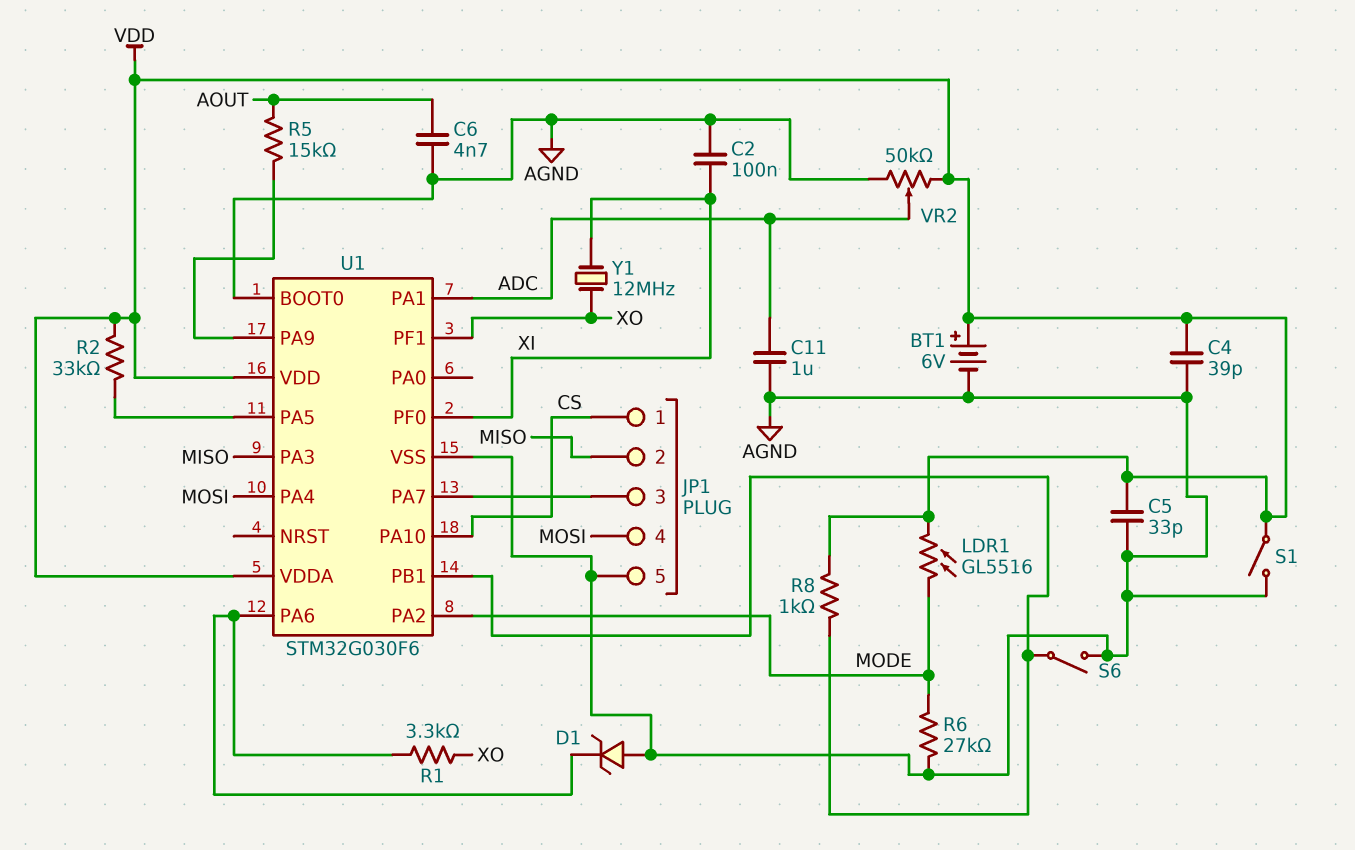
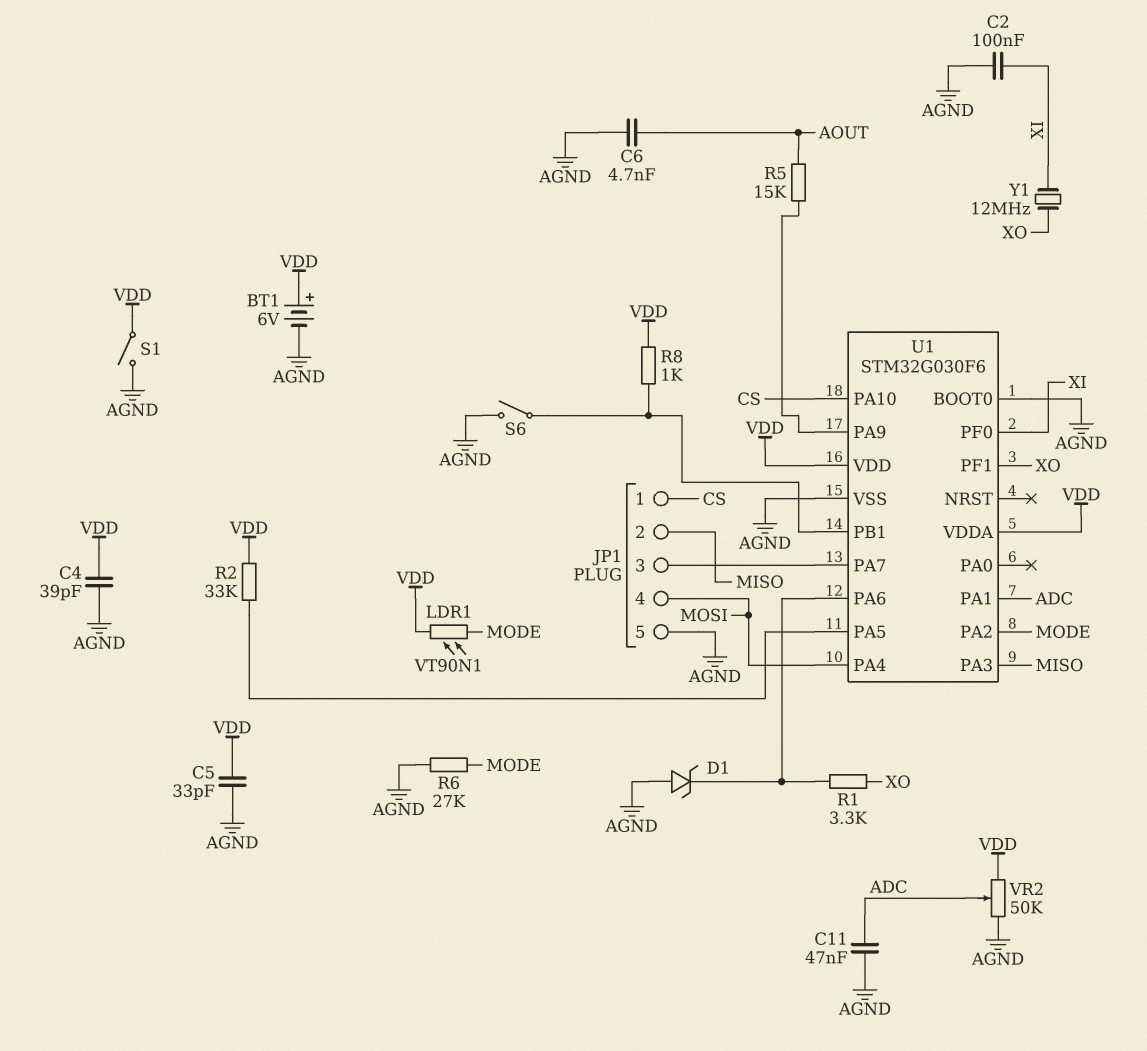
C11: 1uF (ADC, AGND) -> 47nF (ADC, AGND)
LDR1: GL5516 (MODE, VDD) -> VT90N1 (MODE, VDD)

